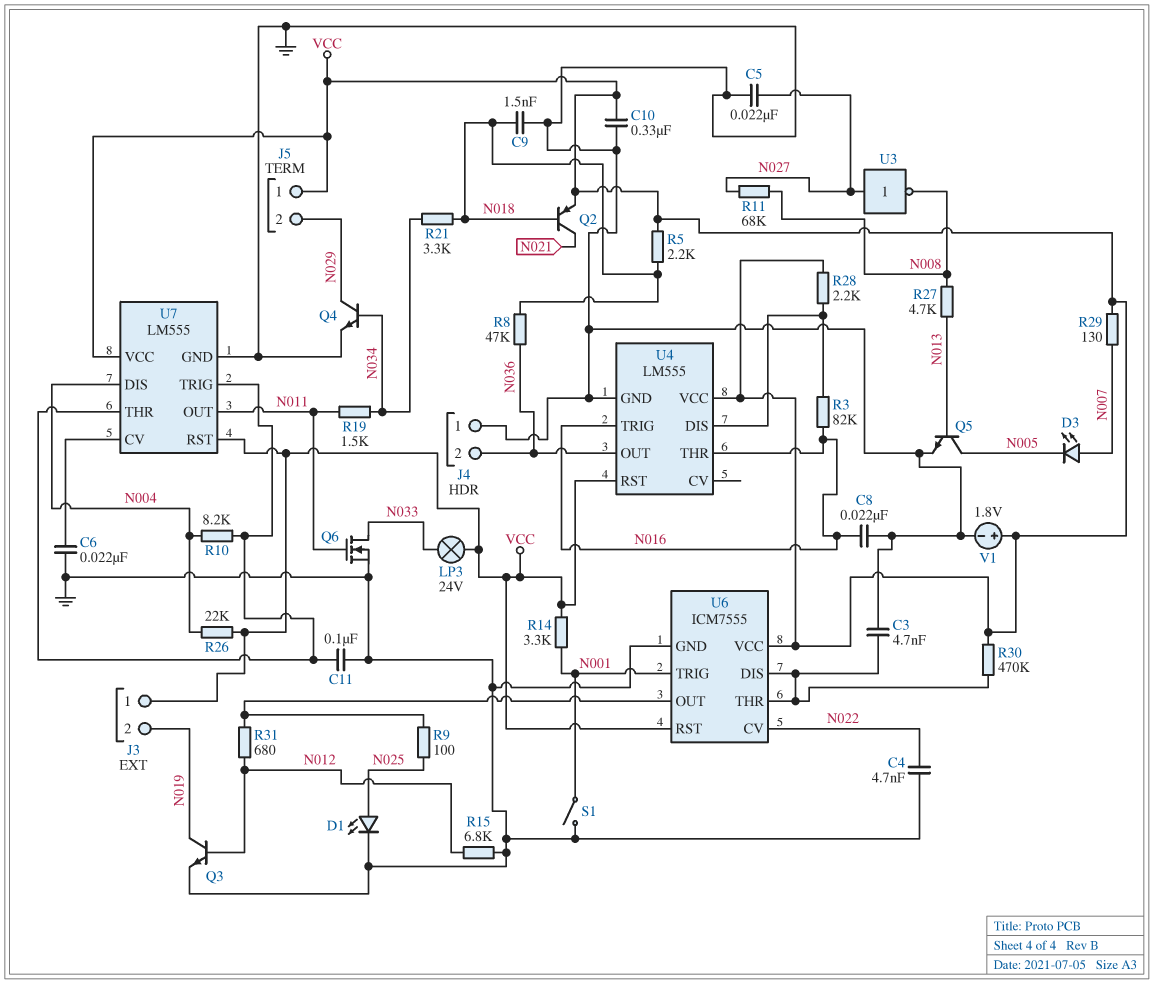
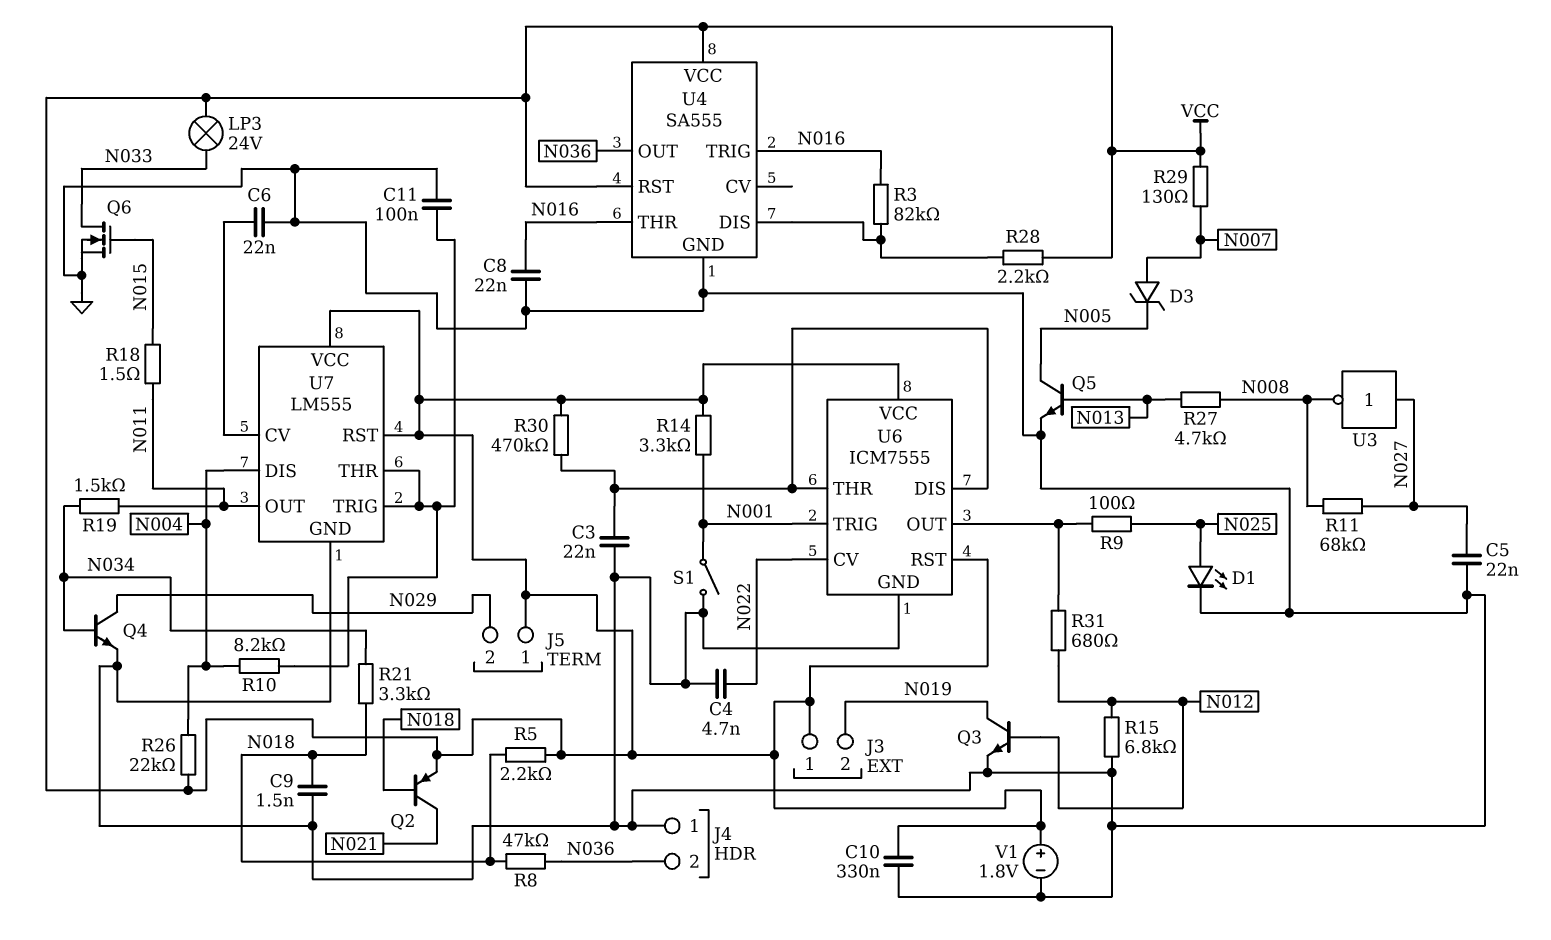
C3: 4.7nF (GND, U6/DIS) -> 22nF (GND, U6/DIS)
D3: LED (A N007, K N005) -> zener (A N007, K N005)
Q6: NMOS (G N011, D N033, S GND) -> NMOS (G N015, D N033, S GND)
R18: none -> 1.5 (N011, N015)
U4: LM555 -> SA555

